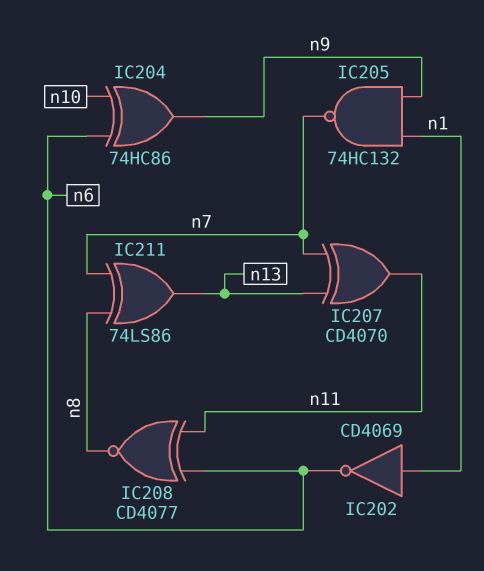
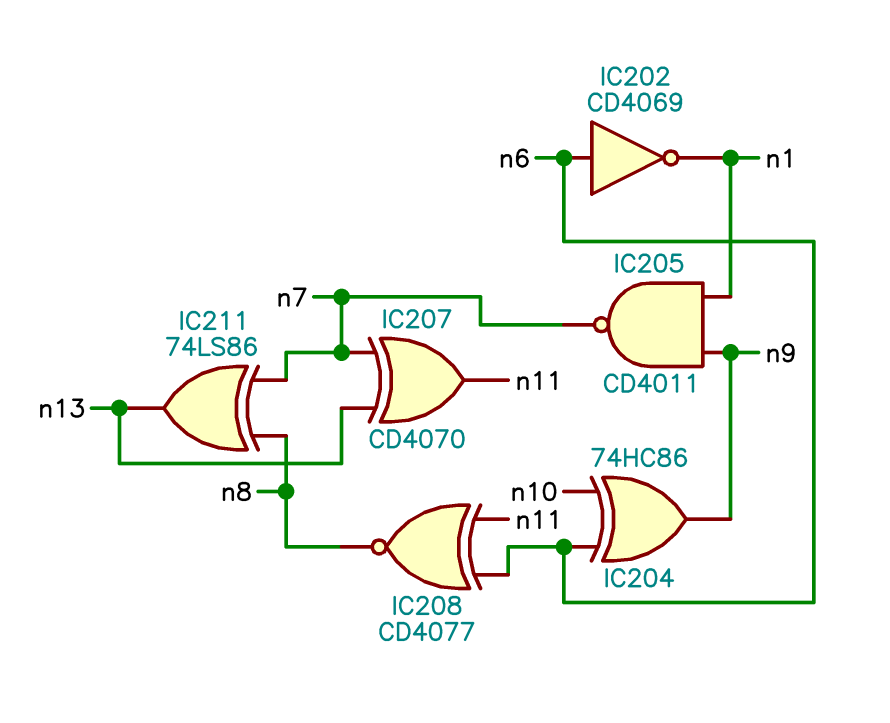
IC202: NOT CD4069 (in n1, out n6) -> NOT CD4069 (in n6, out n1)
IC205: NAND 74HC132 (in n1, in n9, out n7) -> NAND CD4011 (in n1, in n9, out n7)

